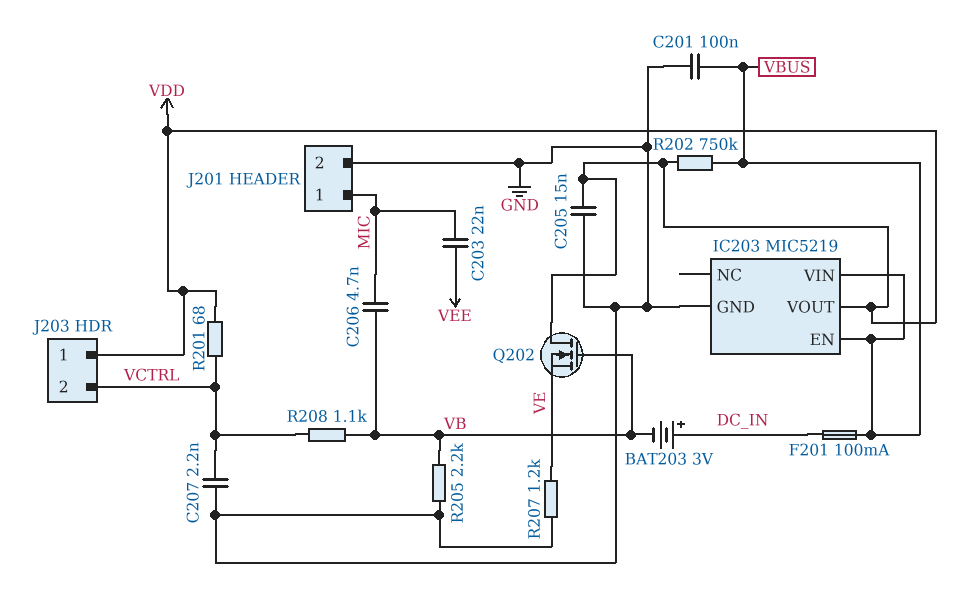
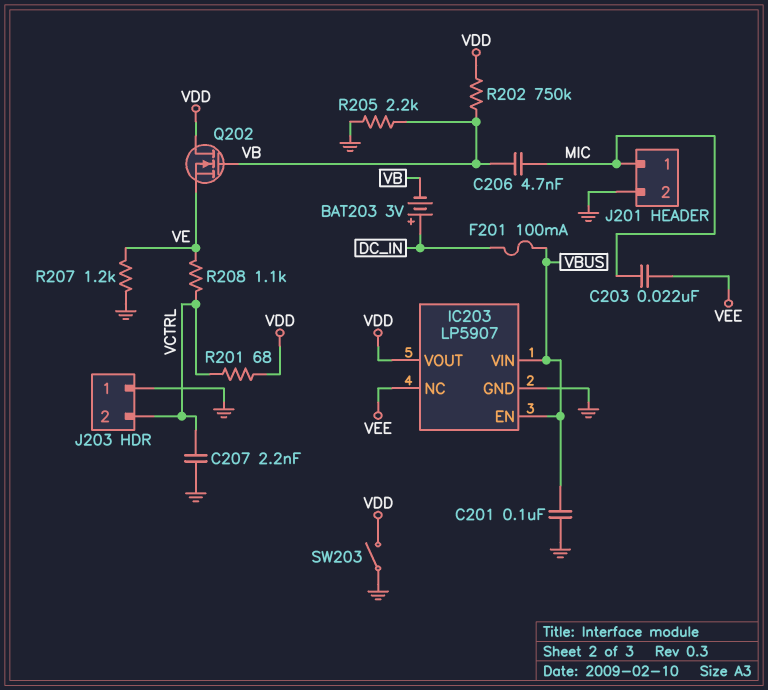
C205: 15nF (GND, VDD) -> none
IC203: MIC5219 -> LP5907
IC203 pin NC: none -> VEE
J203 pin 1: VDD -> GND
R202: 750k (VBUS, VDD) -> 750k (VB, VDD)
R208: 1.1k (VB, VCTRL) -> 1.1k (VCTRL, VE)
SW203: none -> switch (GND, VDD)

